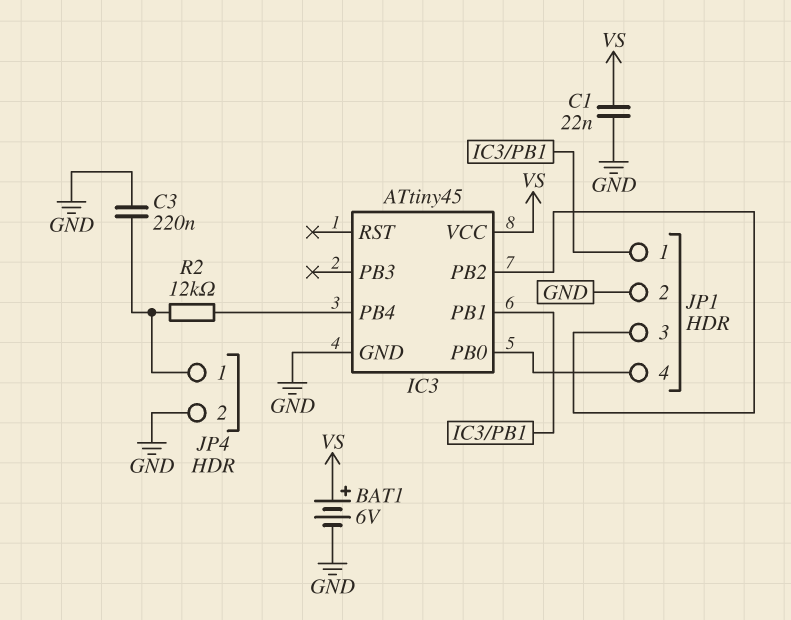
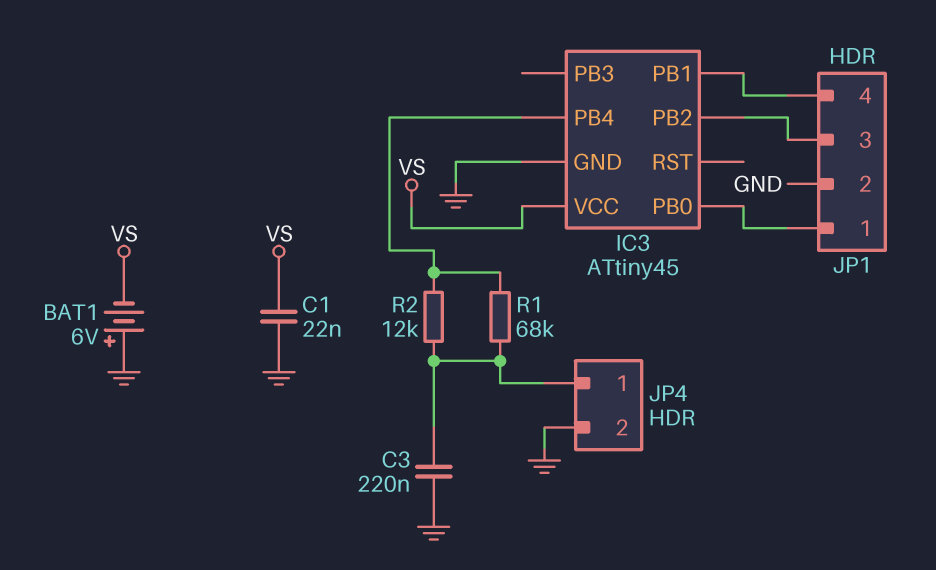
BAT1: 6V (plus VS, minus GND) -> 6V (plus GND, minus VS)
JP1 pin 1: IC3/PB1 -> IC3/PB0
JP1 pin 4: IC3/PB0 -> IC3/PB1
R1: none -> 68k (IC3/PB4, JP4/1)

